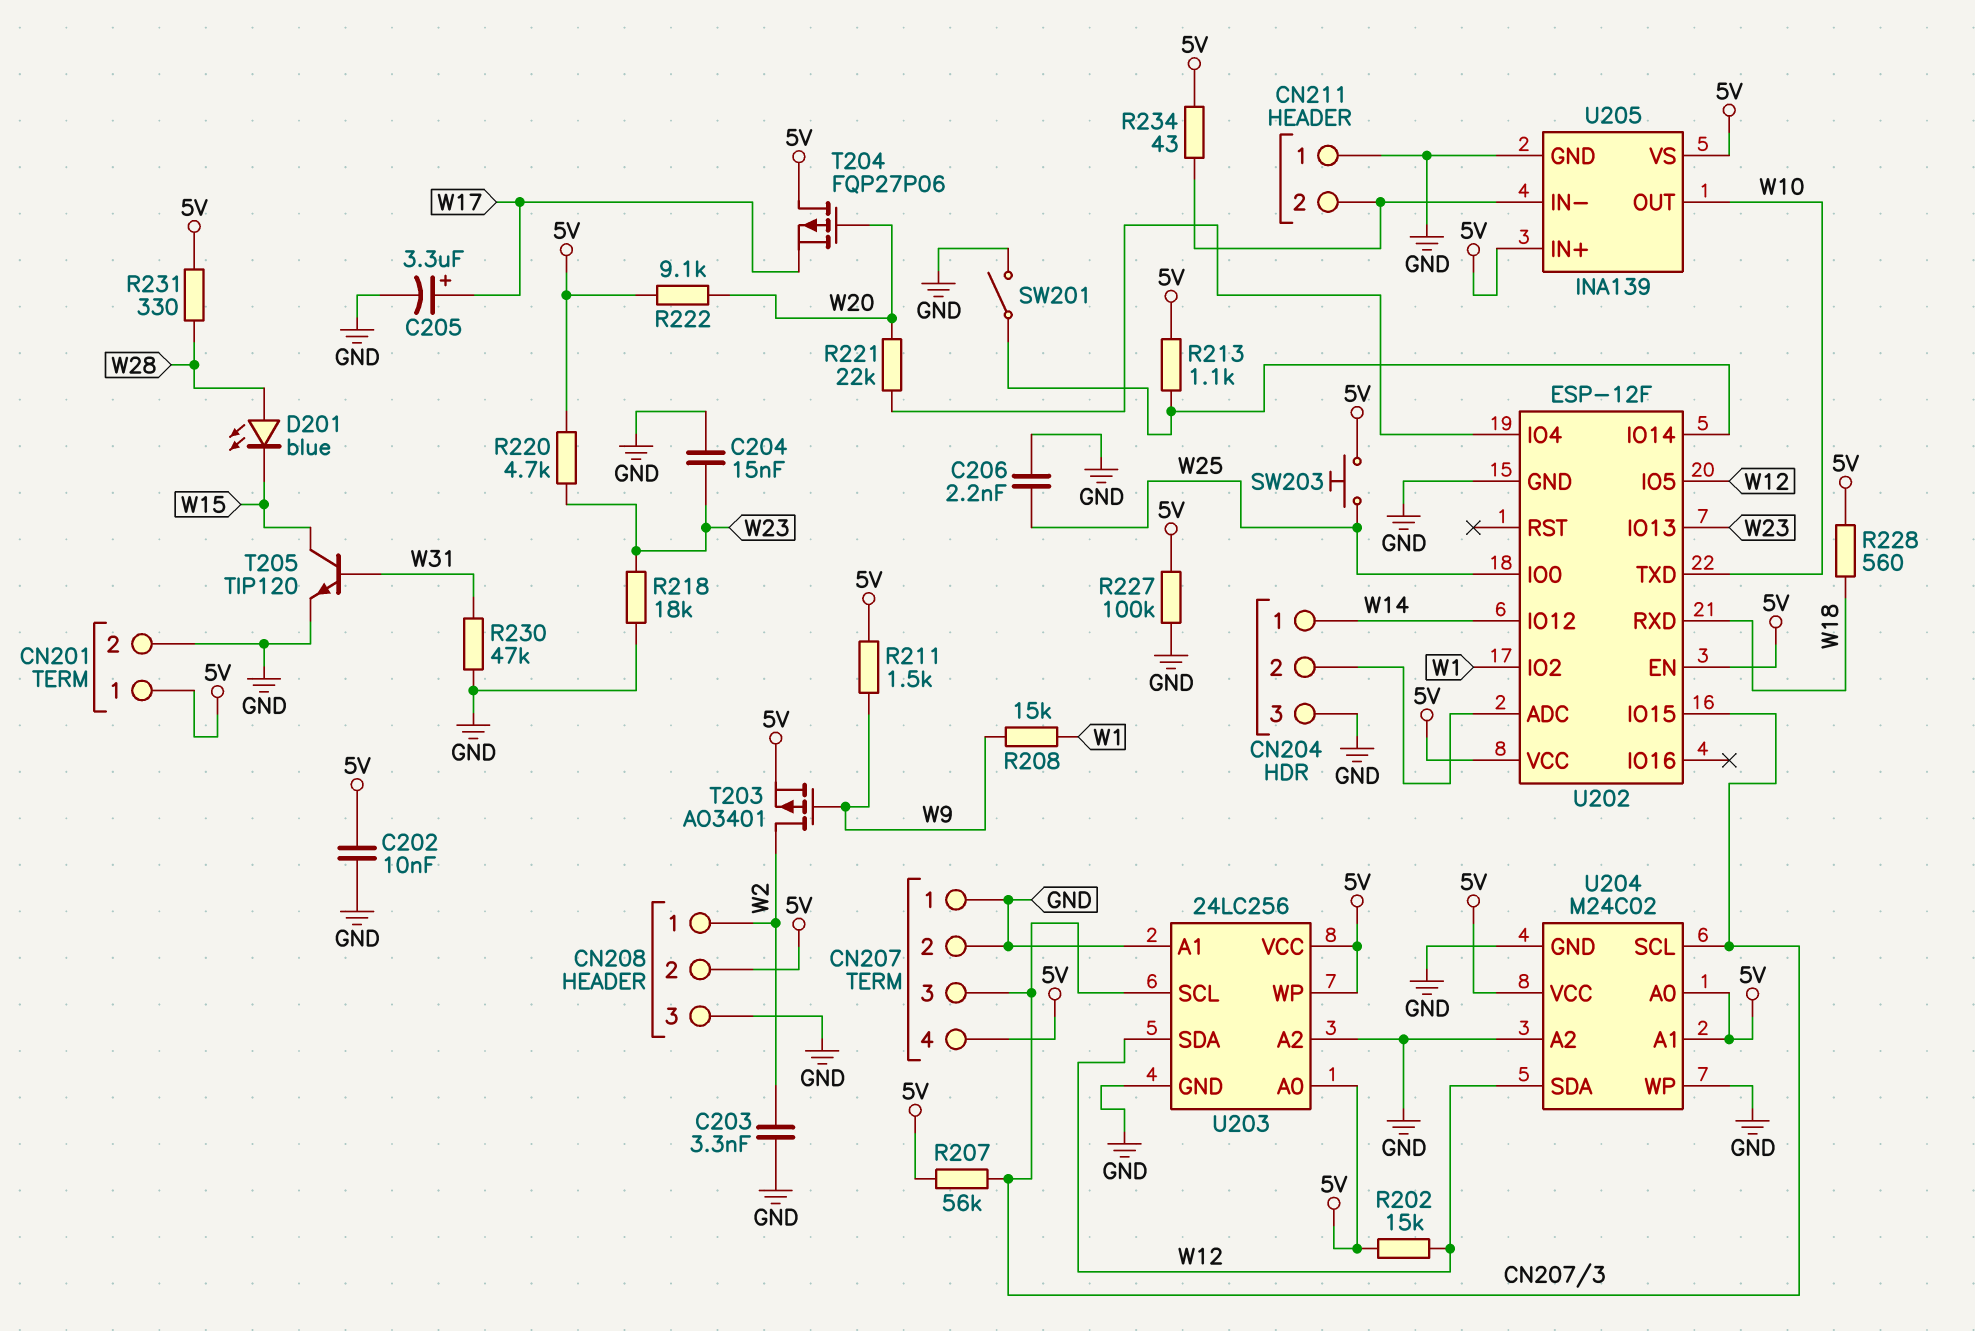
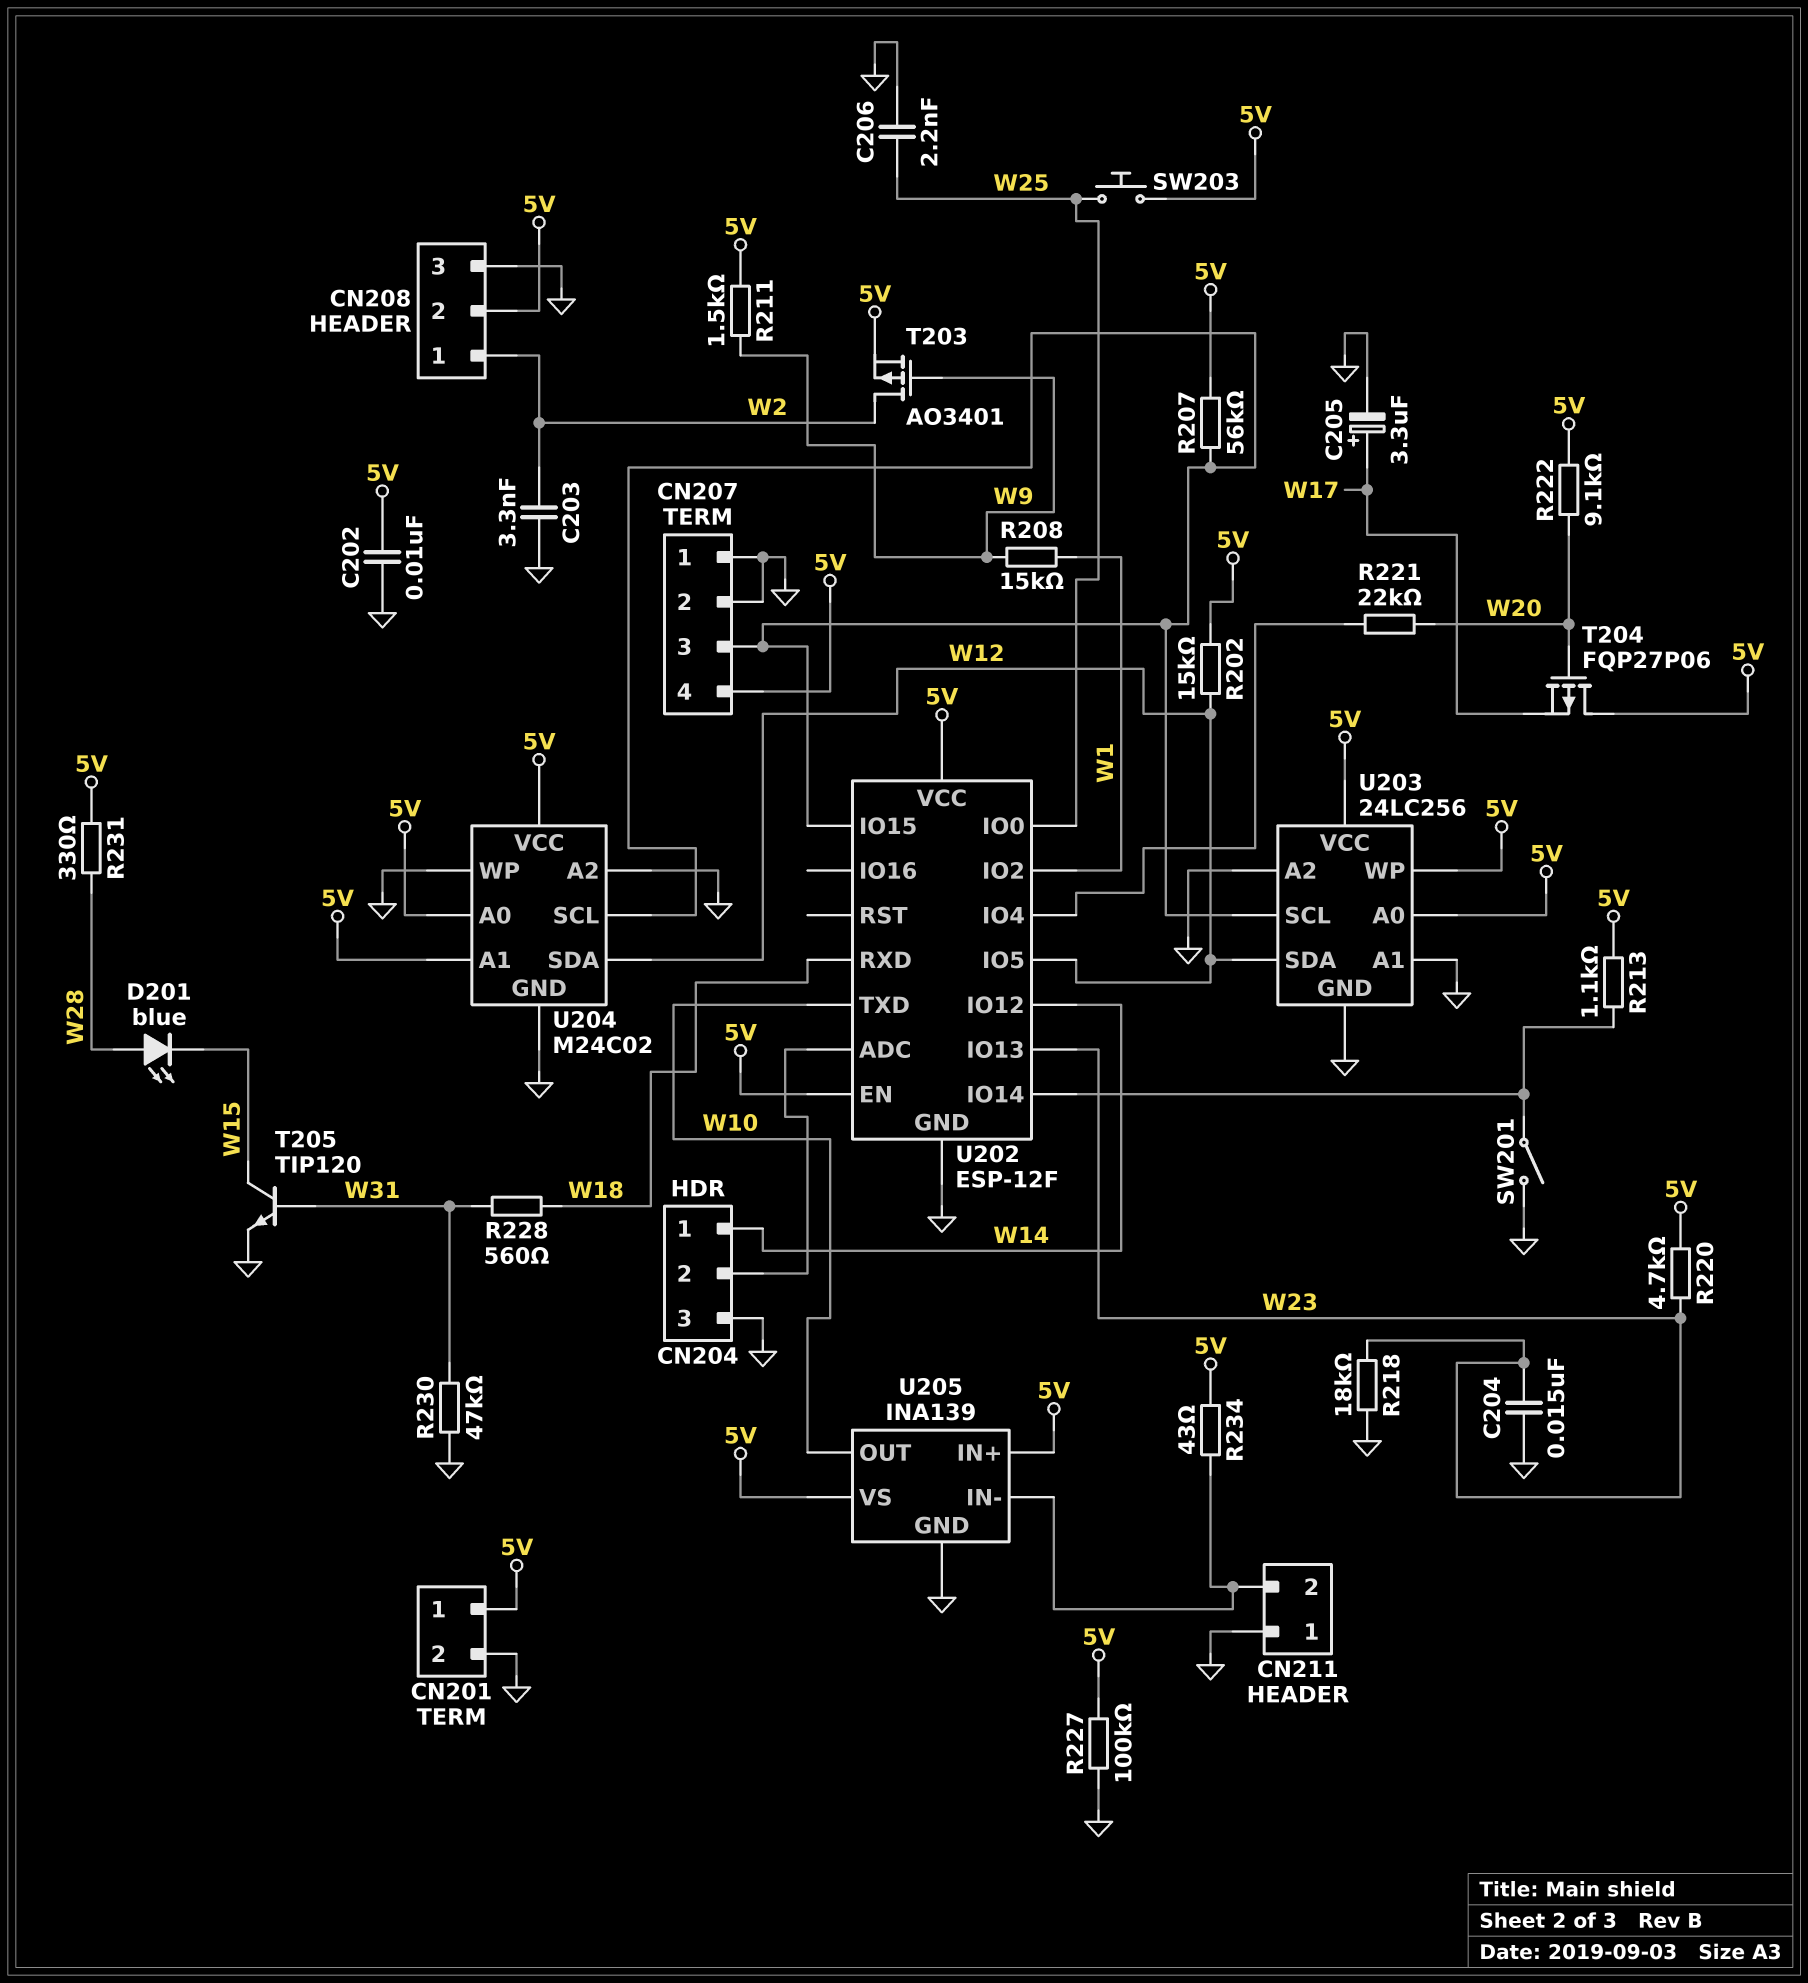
R228: 560 (5V, W18) -> 560 (W18, W31)

